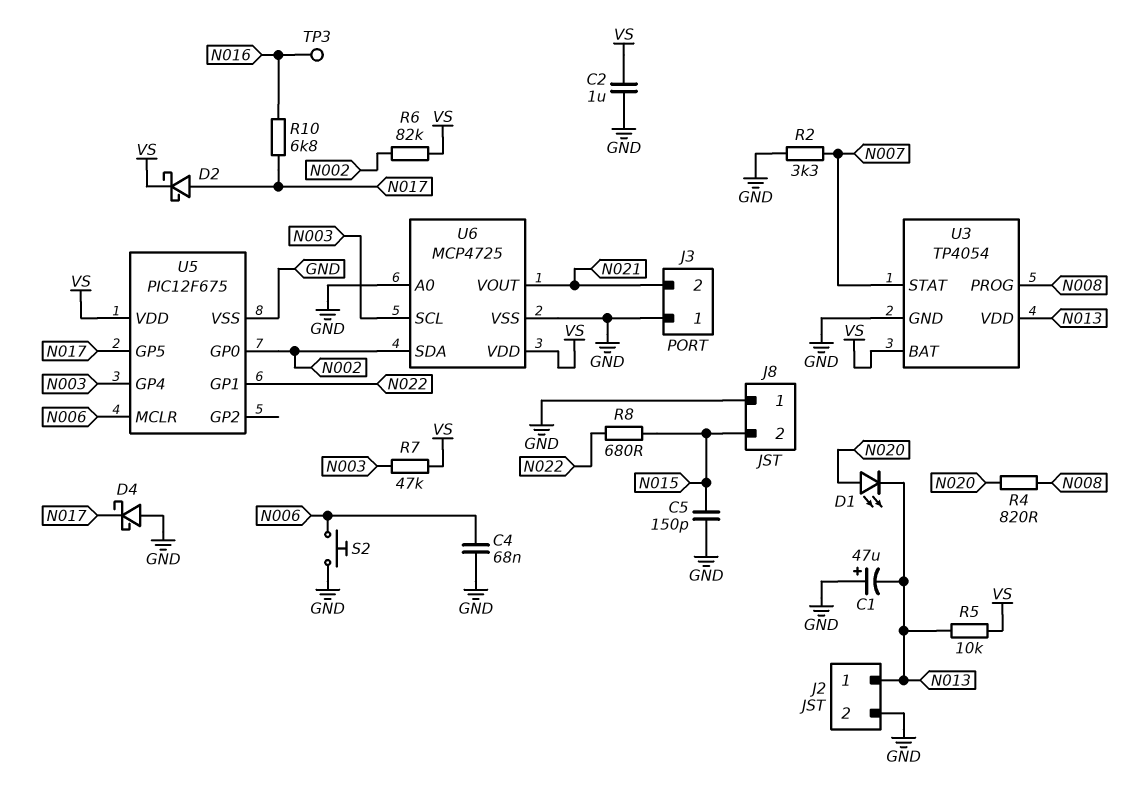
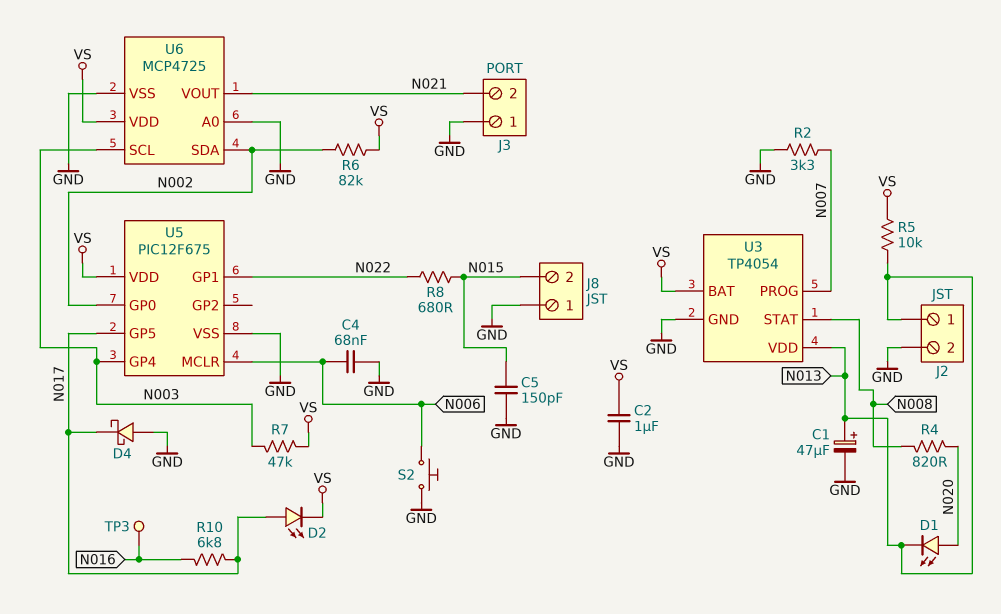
C1: 47uF (plus GND, minus N013) -> 47uF (plus N013, minus GND)
D2: schottky (A N017, K VS) -> LED (A N017, K VS)
U3 pin PROG: N008 -> N007
U3 pin STAT: N007 -> N008

